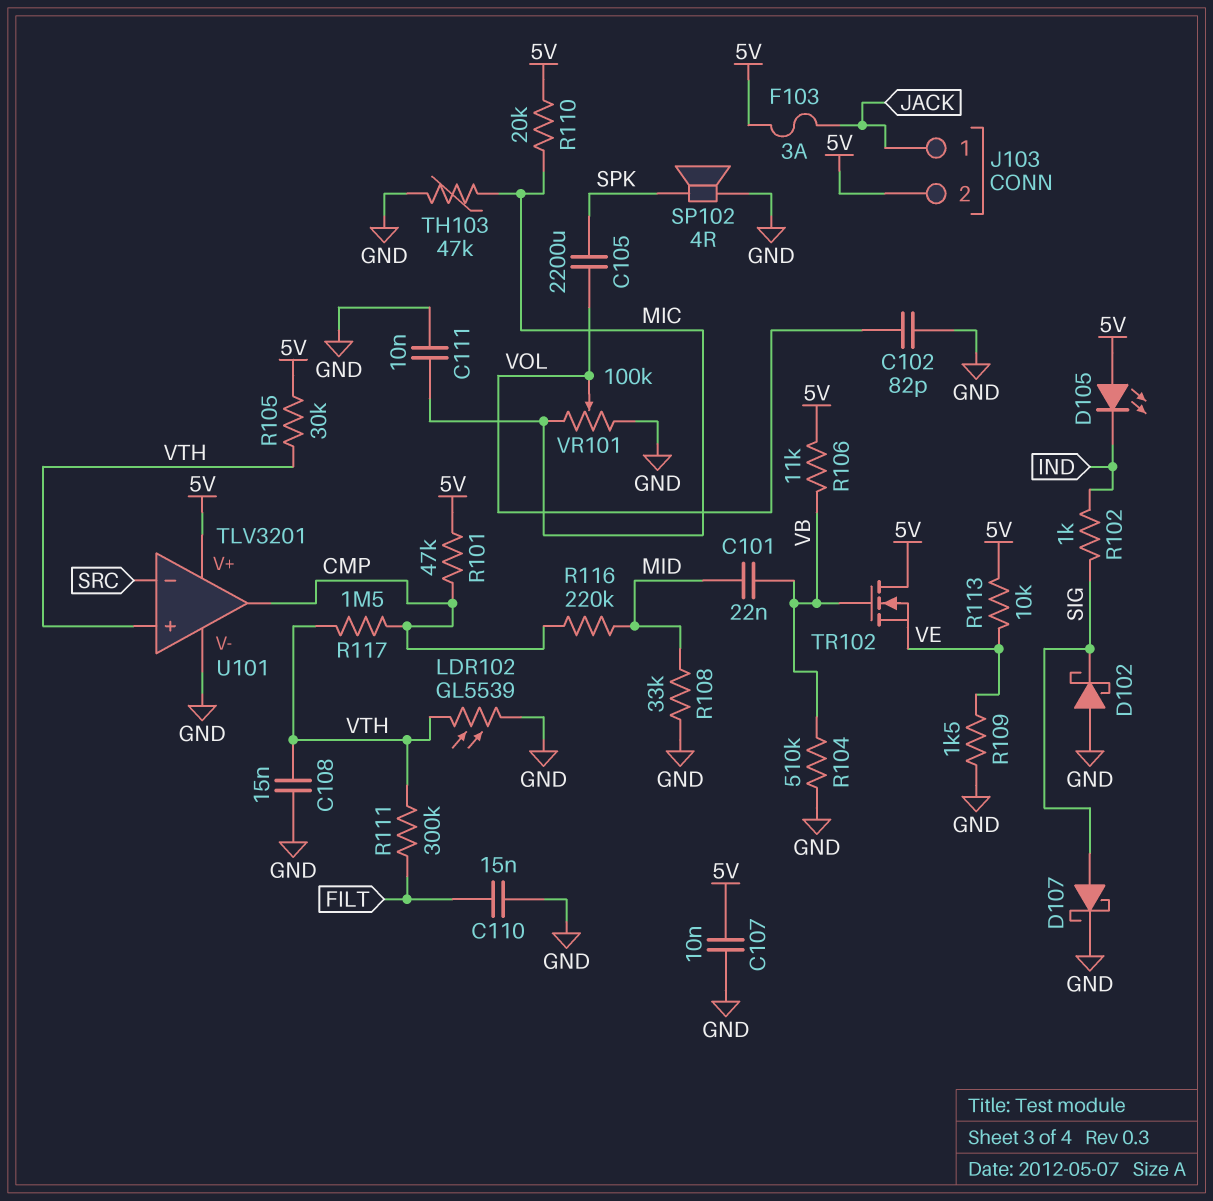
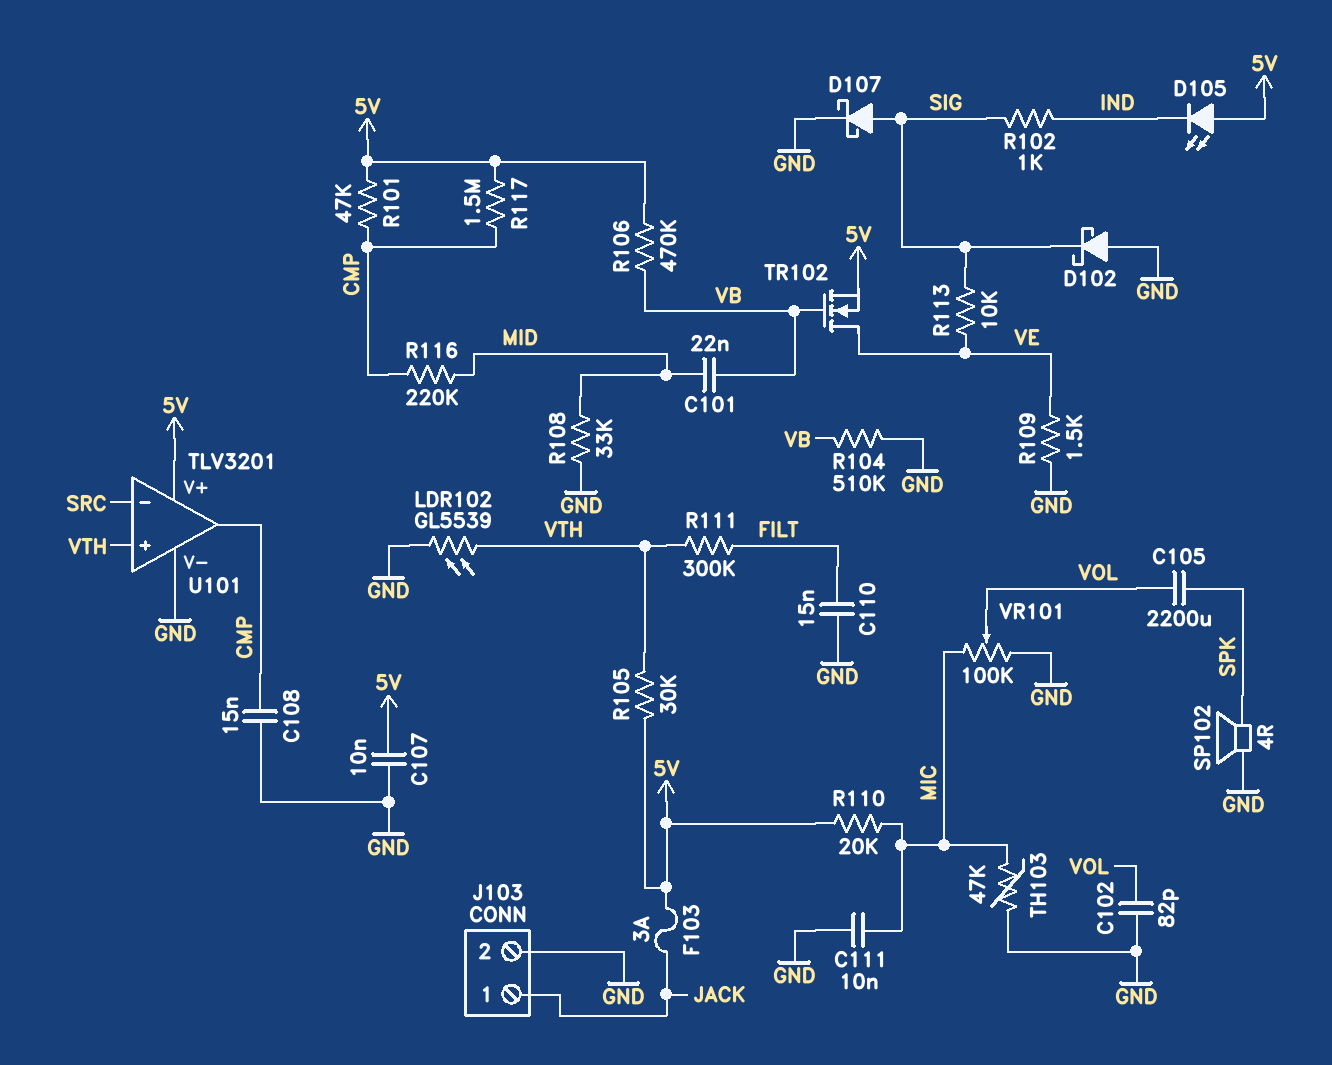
C108: 15nF (GND, VTH) -> 15nF (CMP, GND)
J103 pin 2: 5V -> GND
R106: 11k (5V, VB) -> 470k (5V, VB)
R113: 10k (5V, VE) -> 10k (SIG, VE)
R117: 1.5M (CMP, VTH) -> 1.5M (5V, CMP)
TR102: NMOS (G VB, D 5V, S VE) -> NMOS (G VB, D VE, S 5V)

